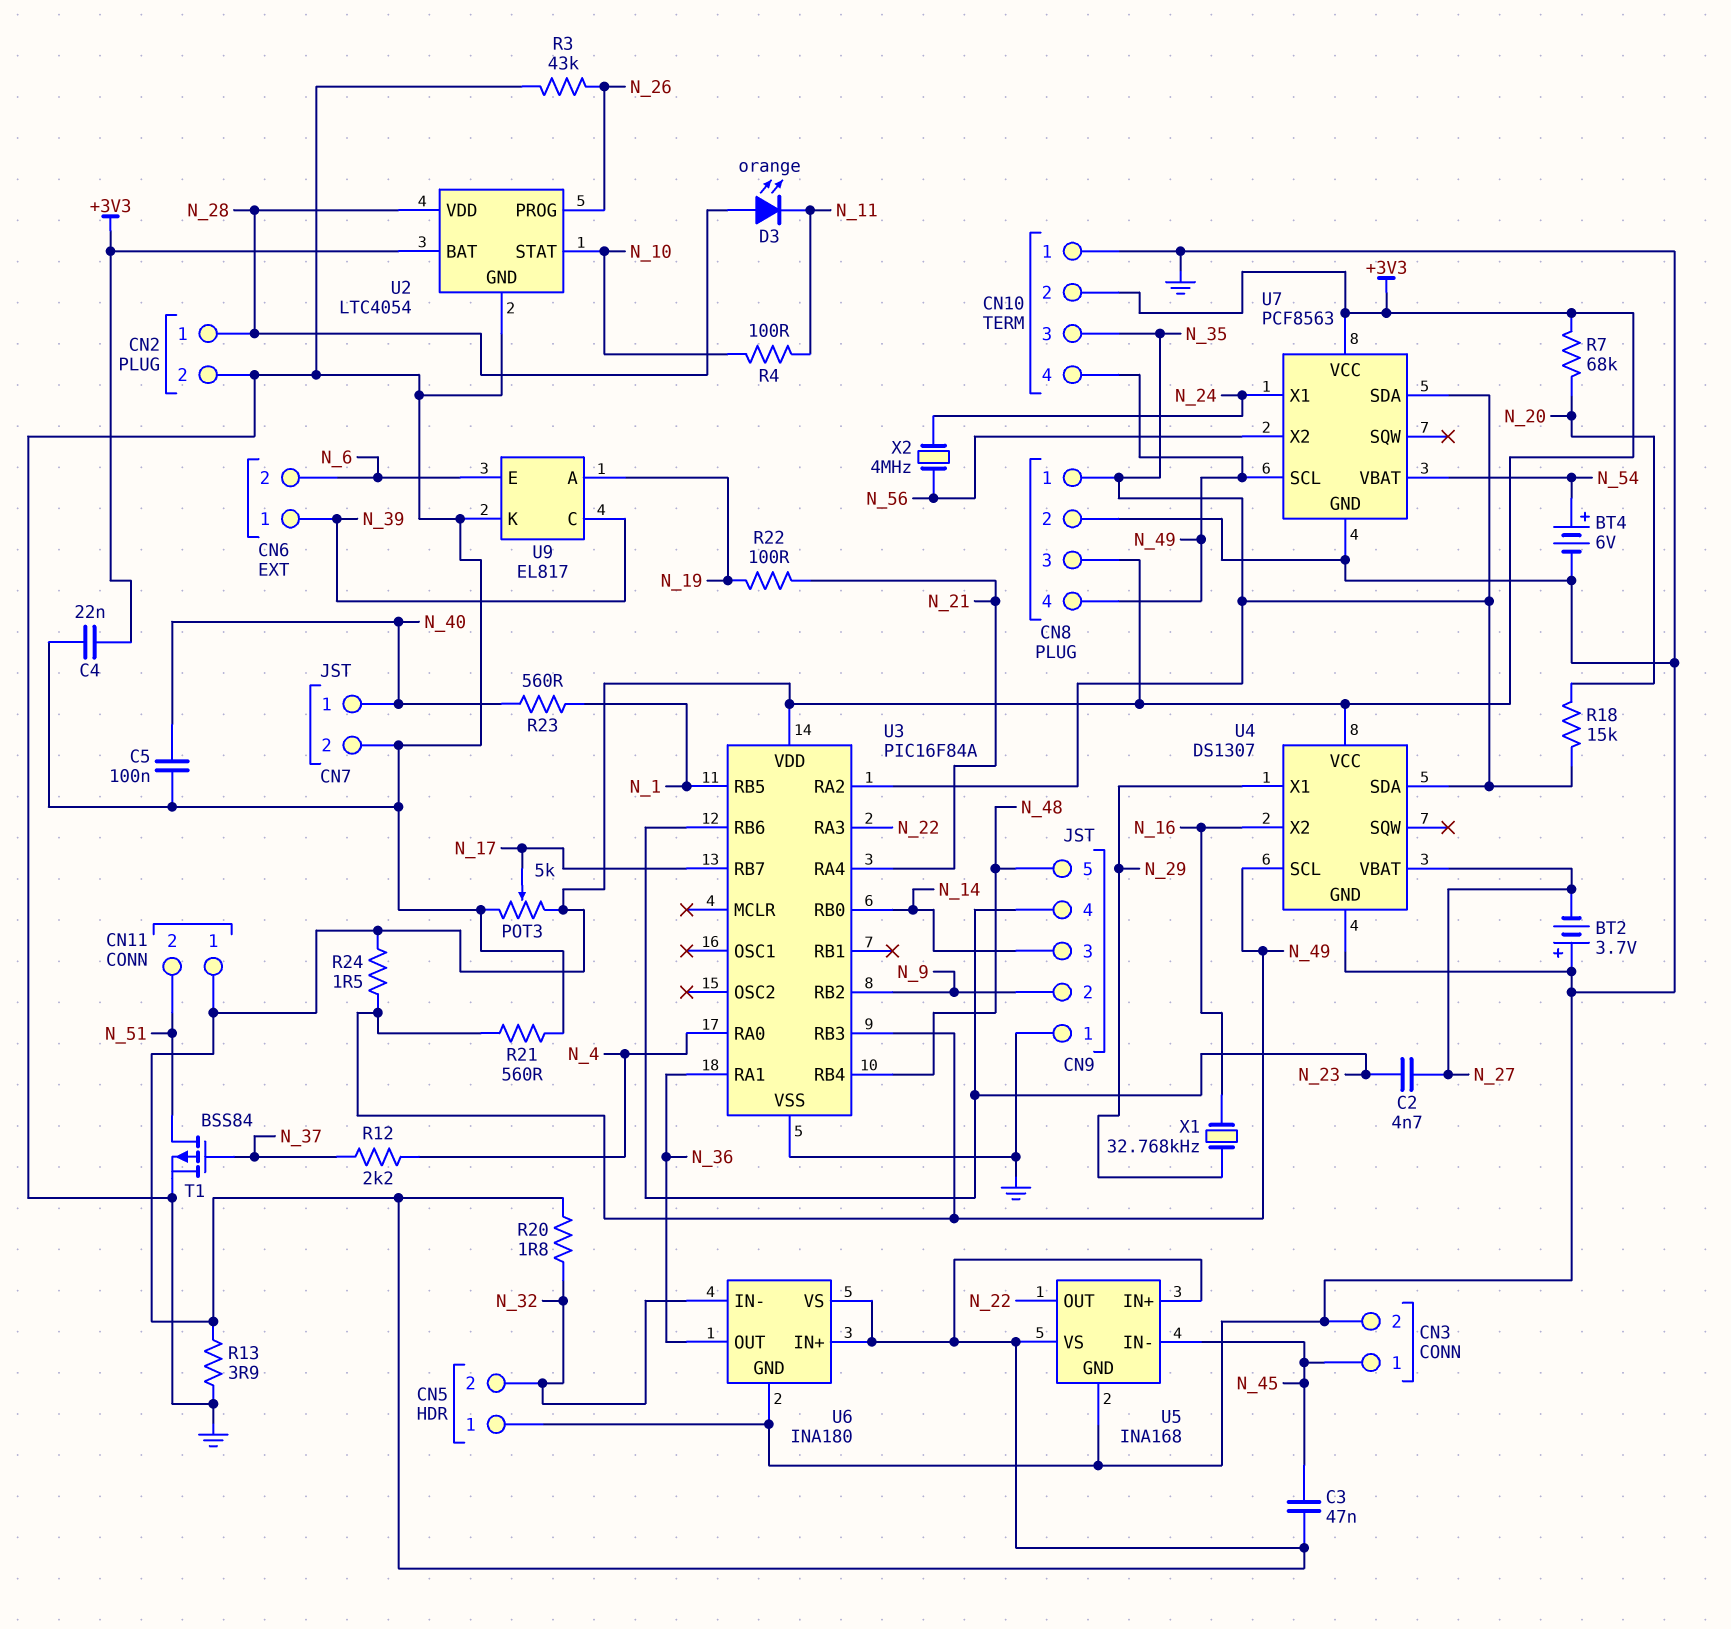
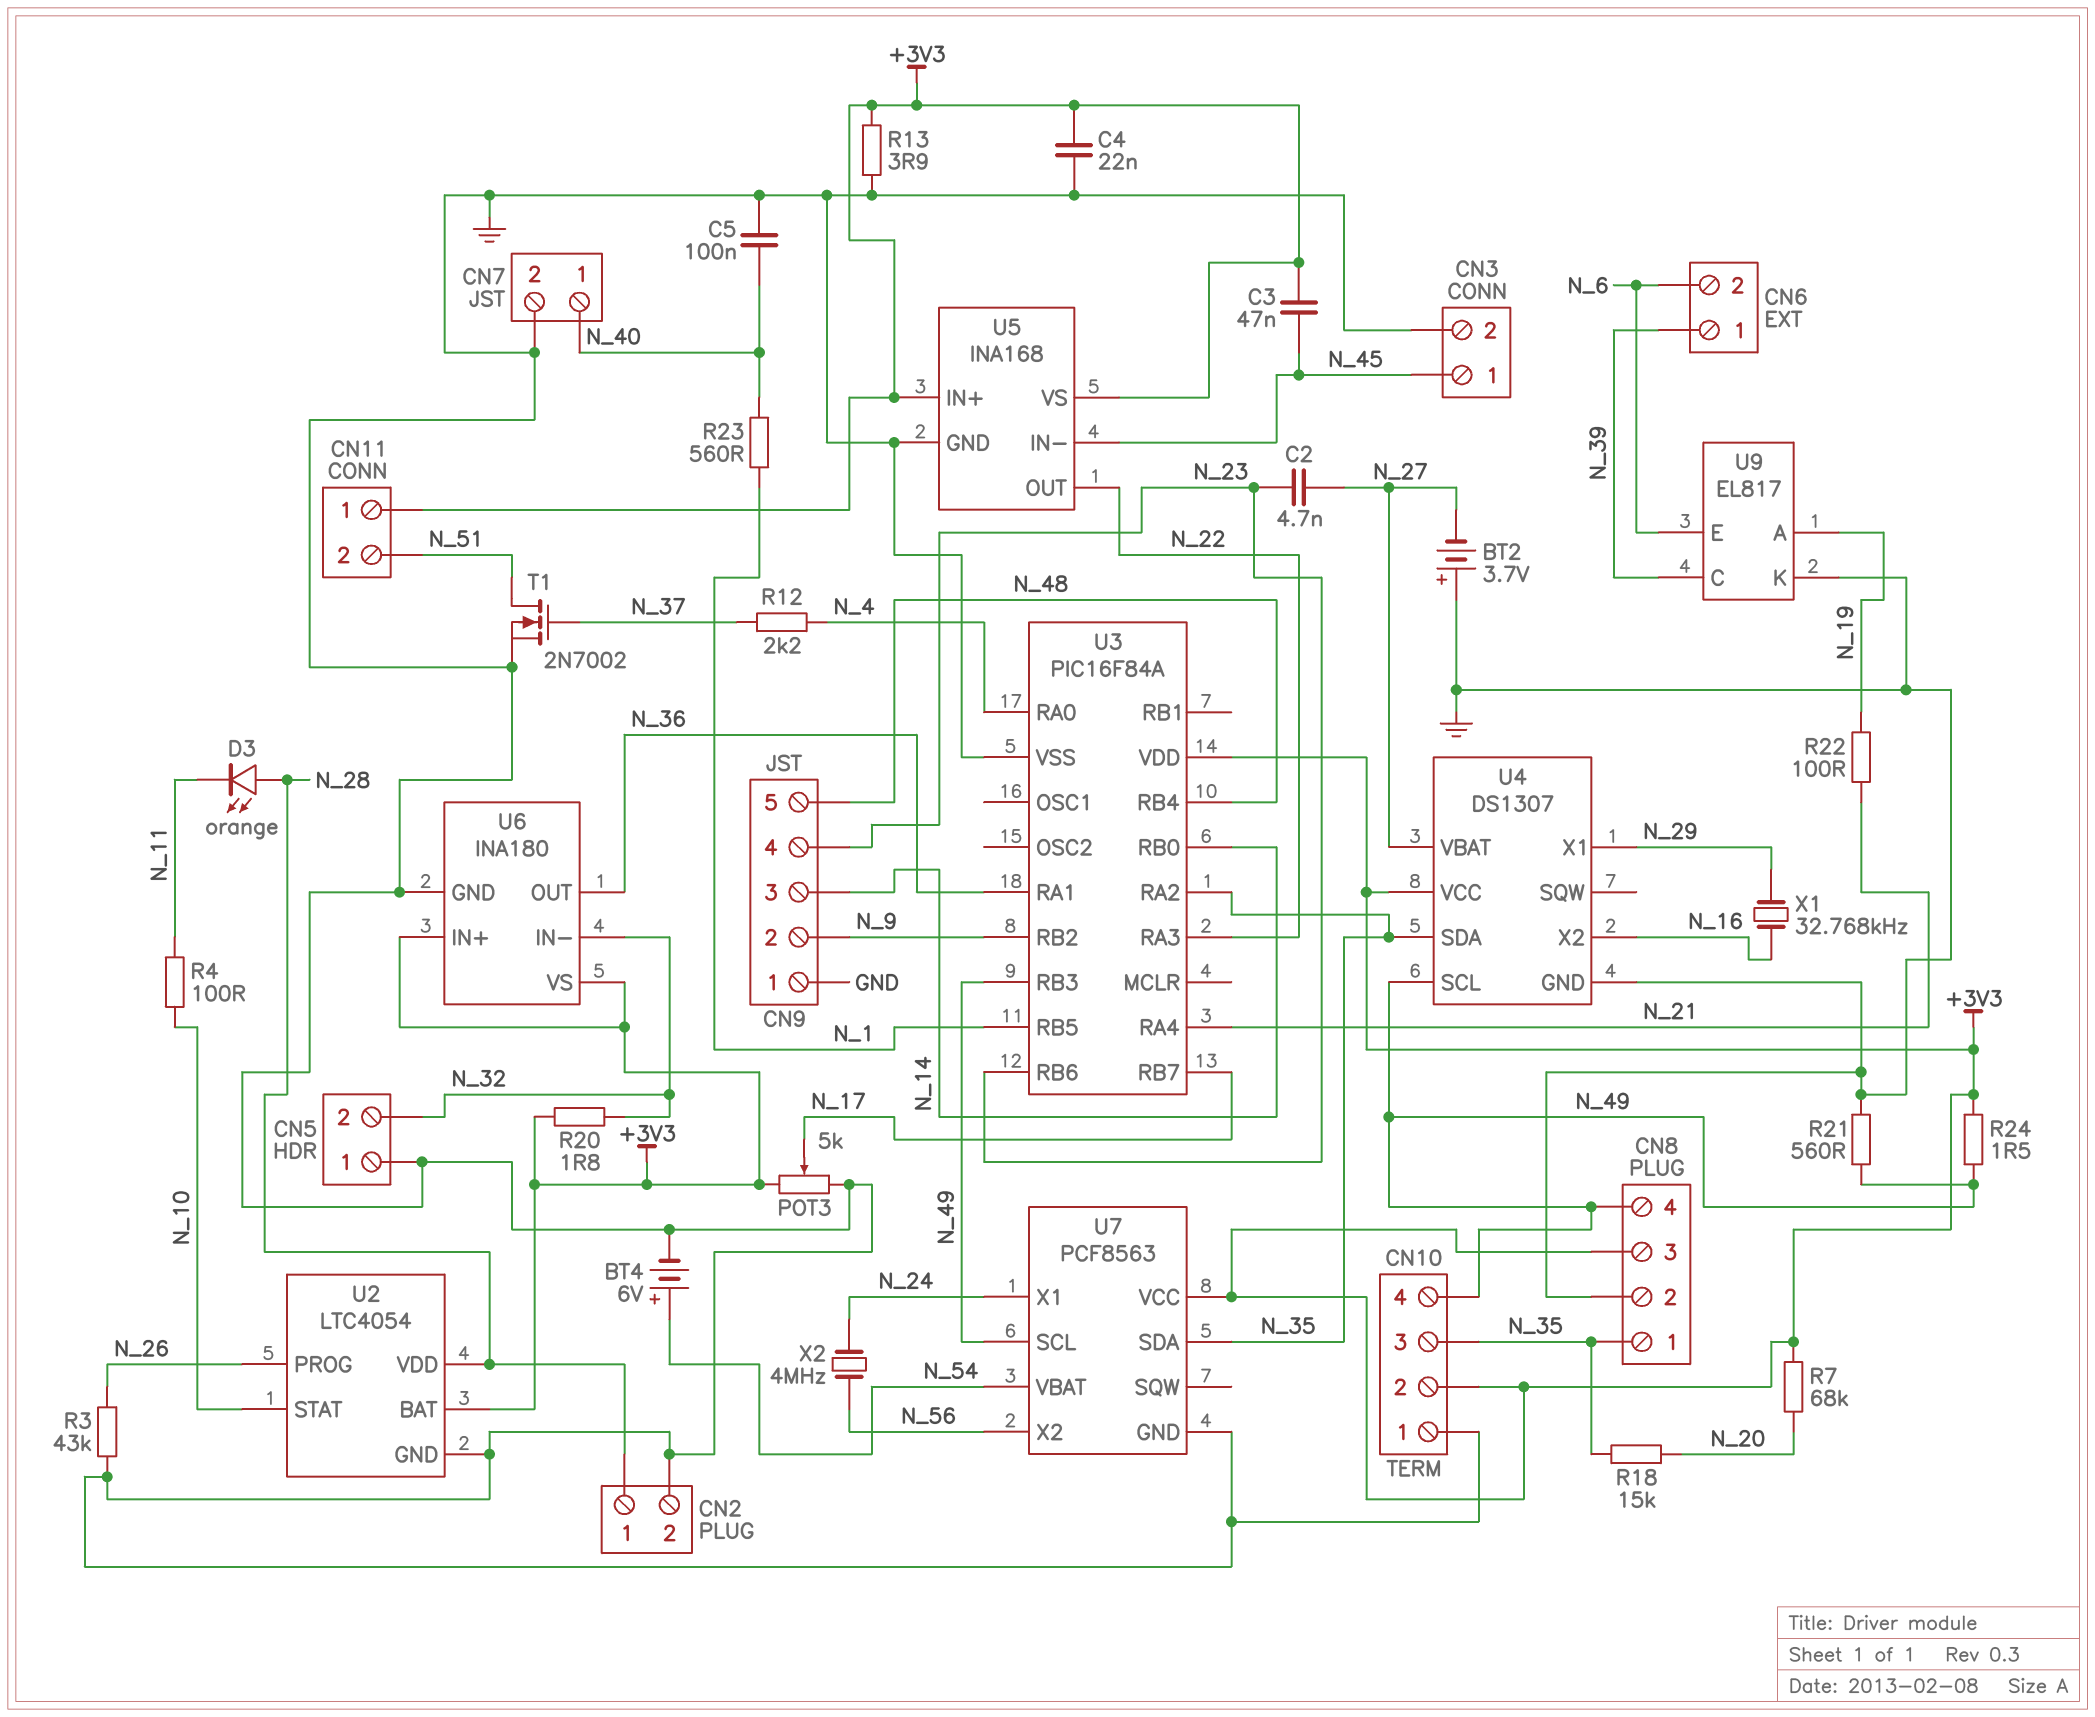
T1: PMOS BSS84 (G N_37, D N_51, S GND) -> NMOS 2N7002 (G N_37, D N_51, S GND)

